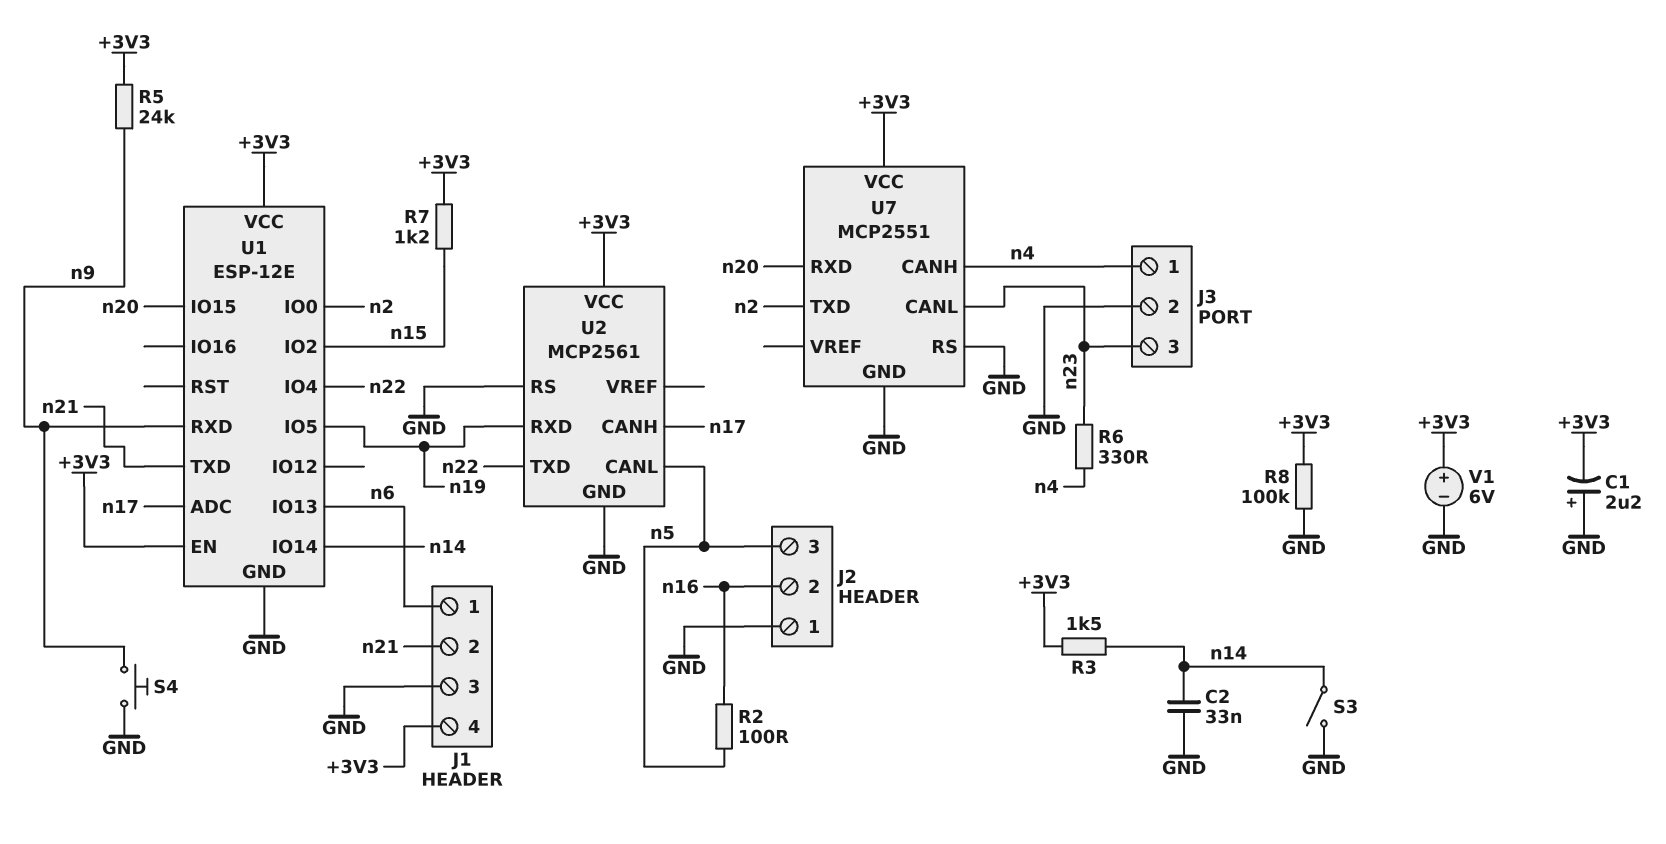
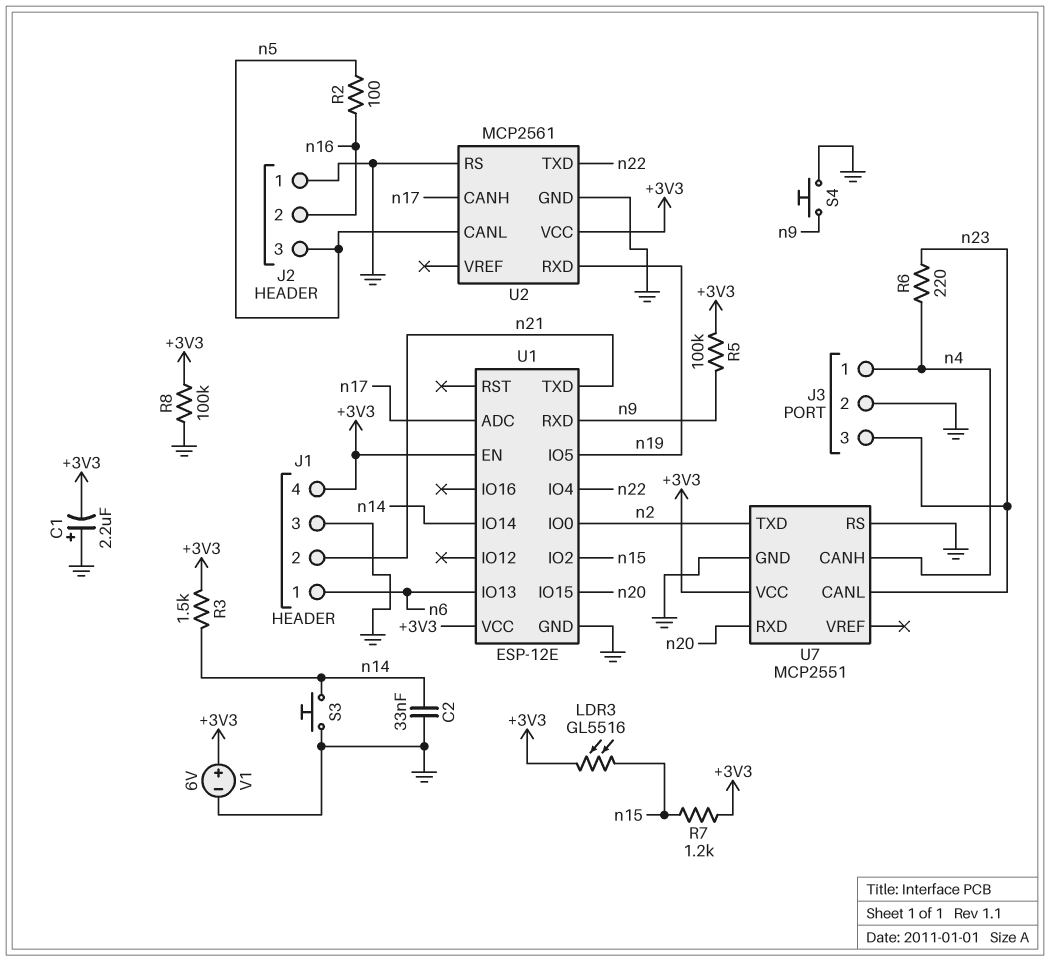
LDR3: none -> GL5516 (+3V3, n15)
R5: 24k (+3V3, n9) -> 100k (+3V3, n9)
R6: 330 (n4, n23) -> 220 (n4, n23)
S3: switch (GND, n14) -> button (GND, n14)

